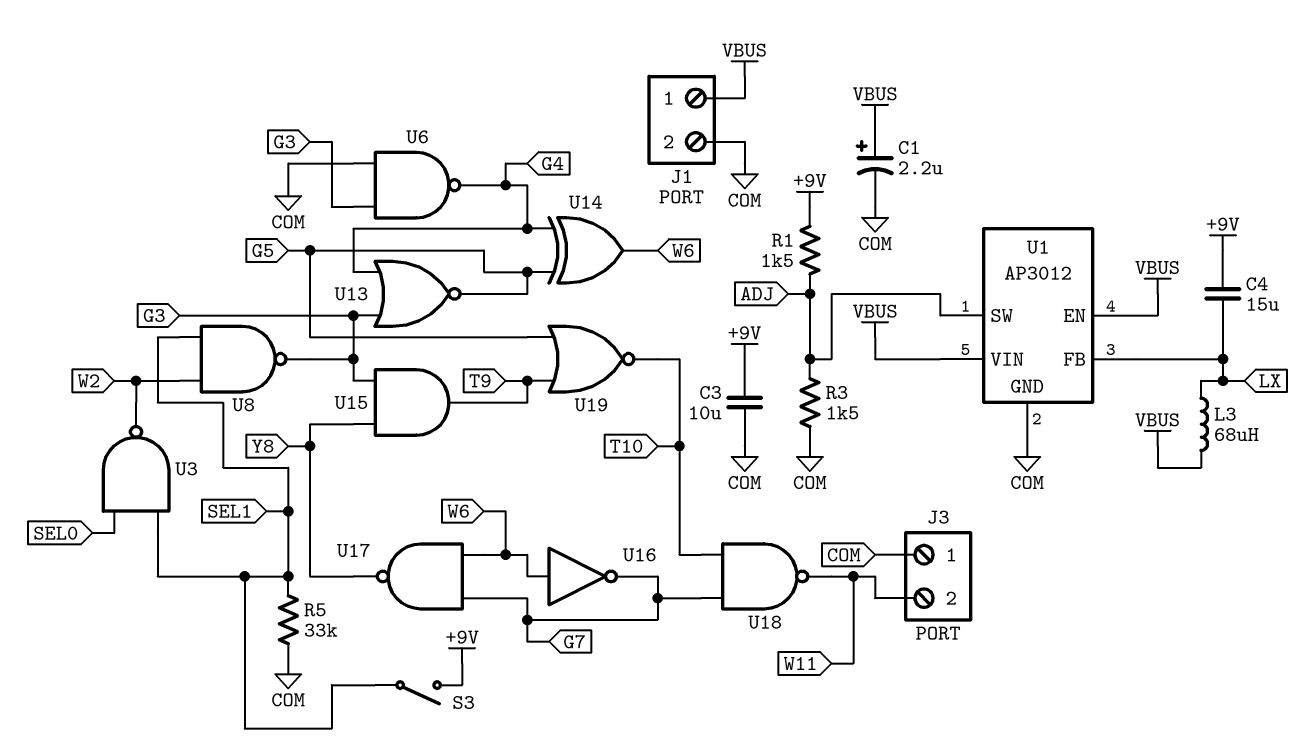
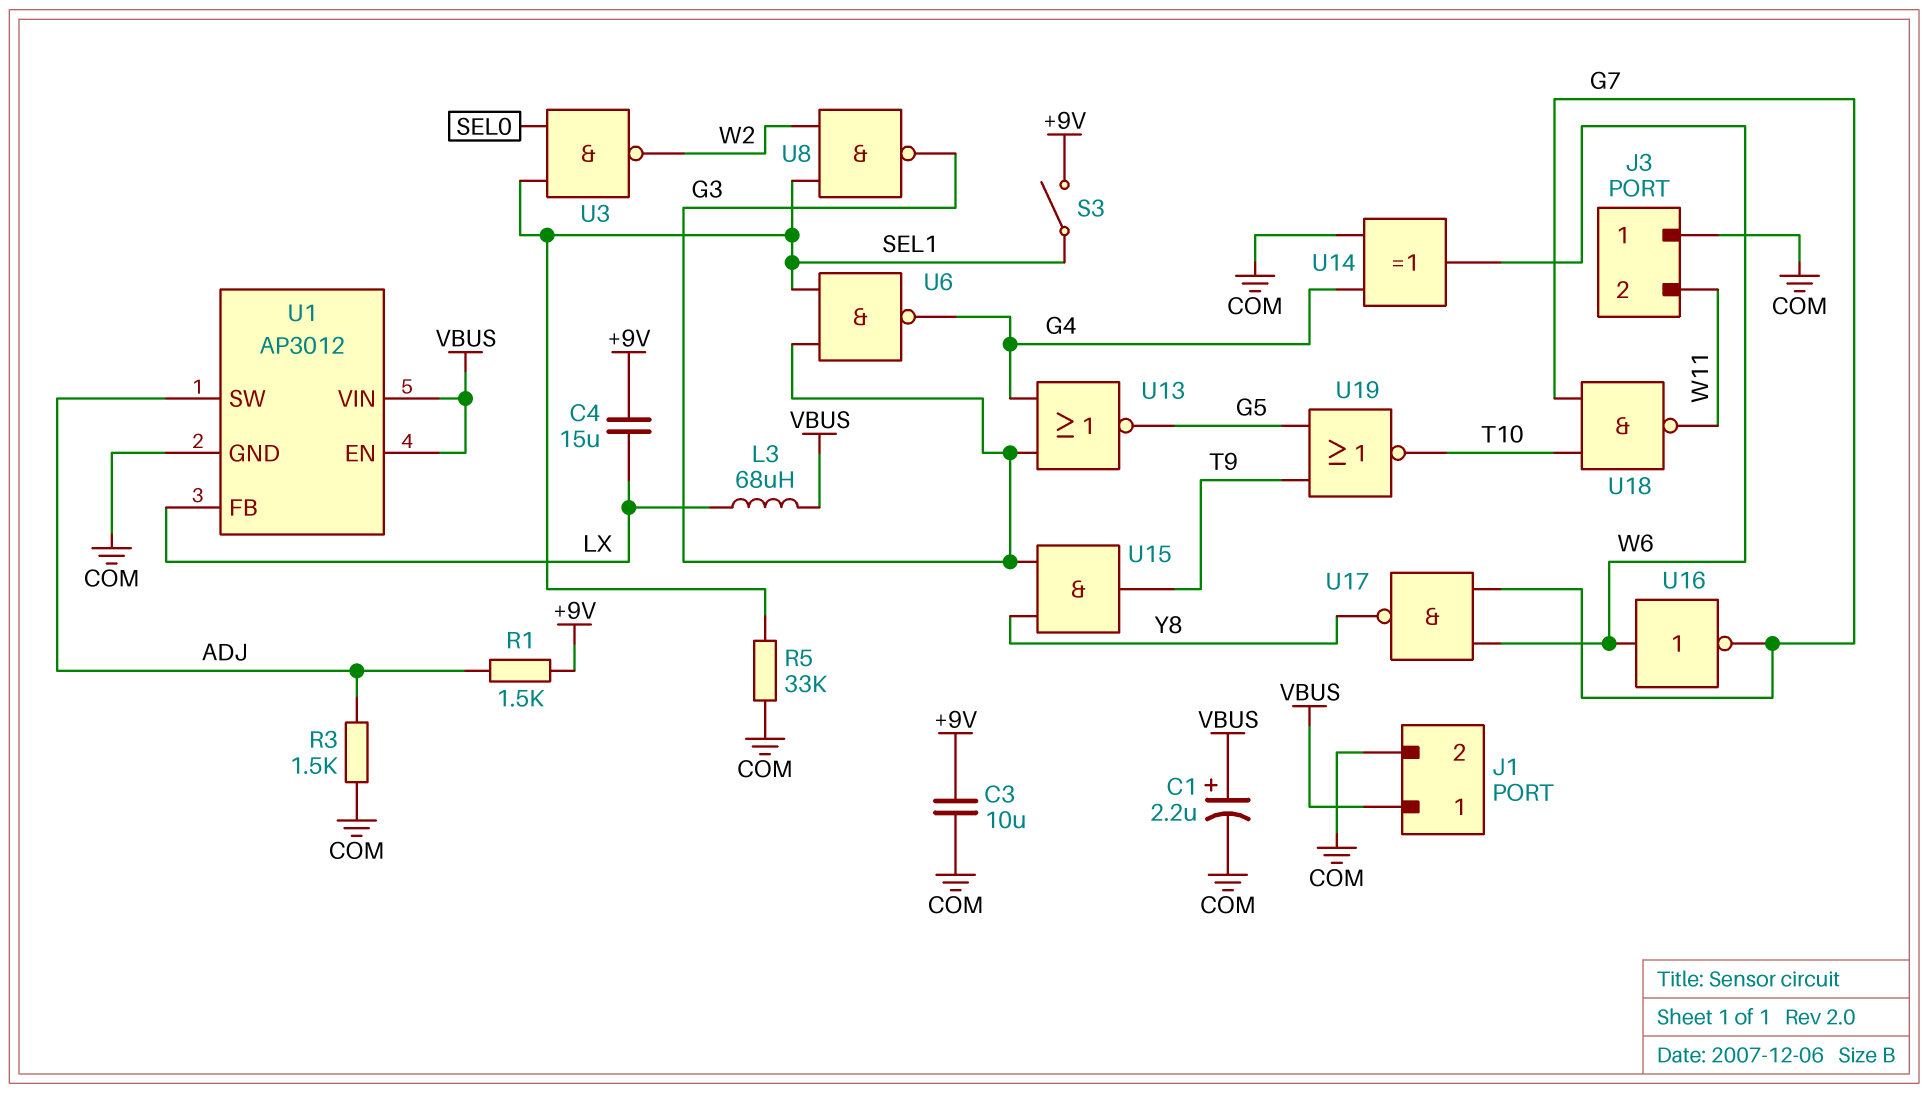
U6: NAND (in COM, in G3, out G4) -> NAND (in G3, in SEL1, out G4)
U14: XOR (in G4, in G5, out W6) -> XOR (in COM, in G4, out W6)

